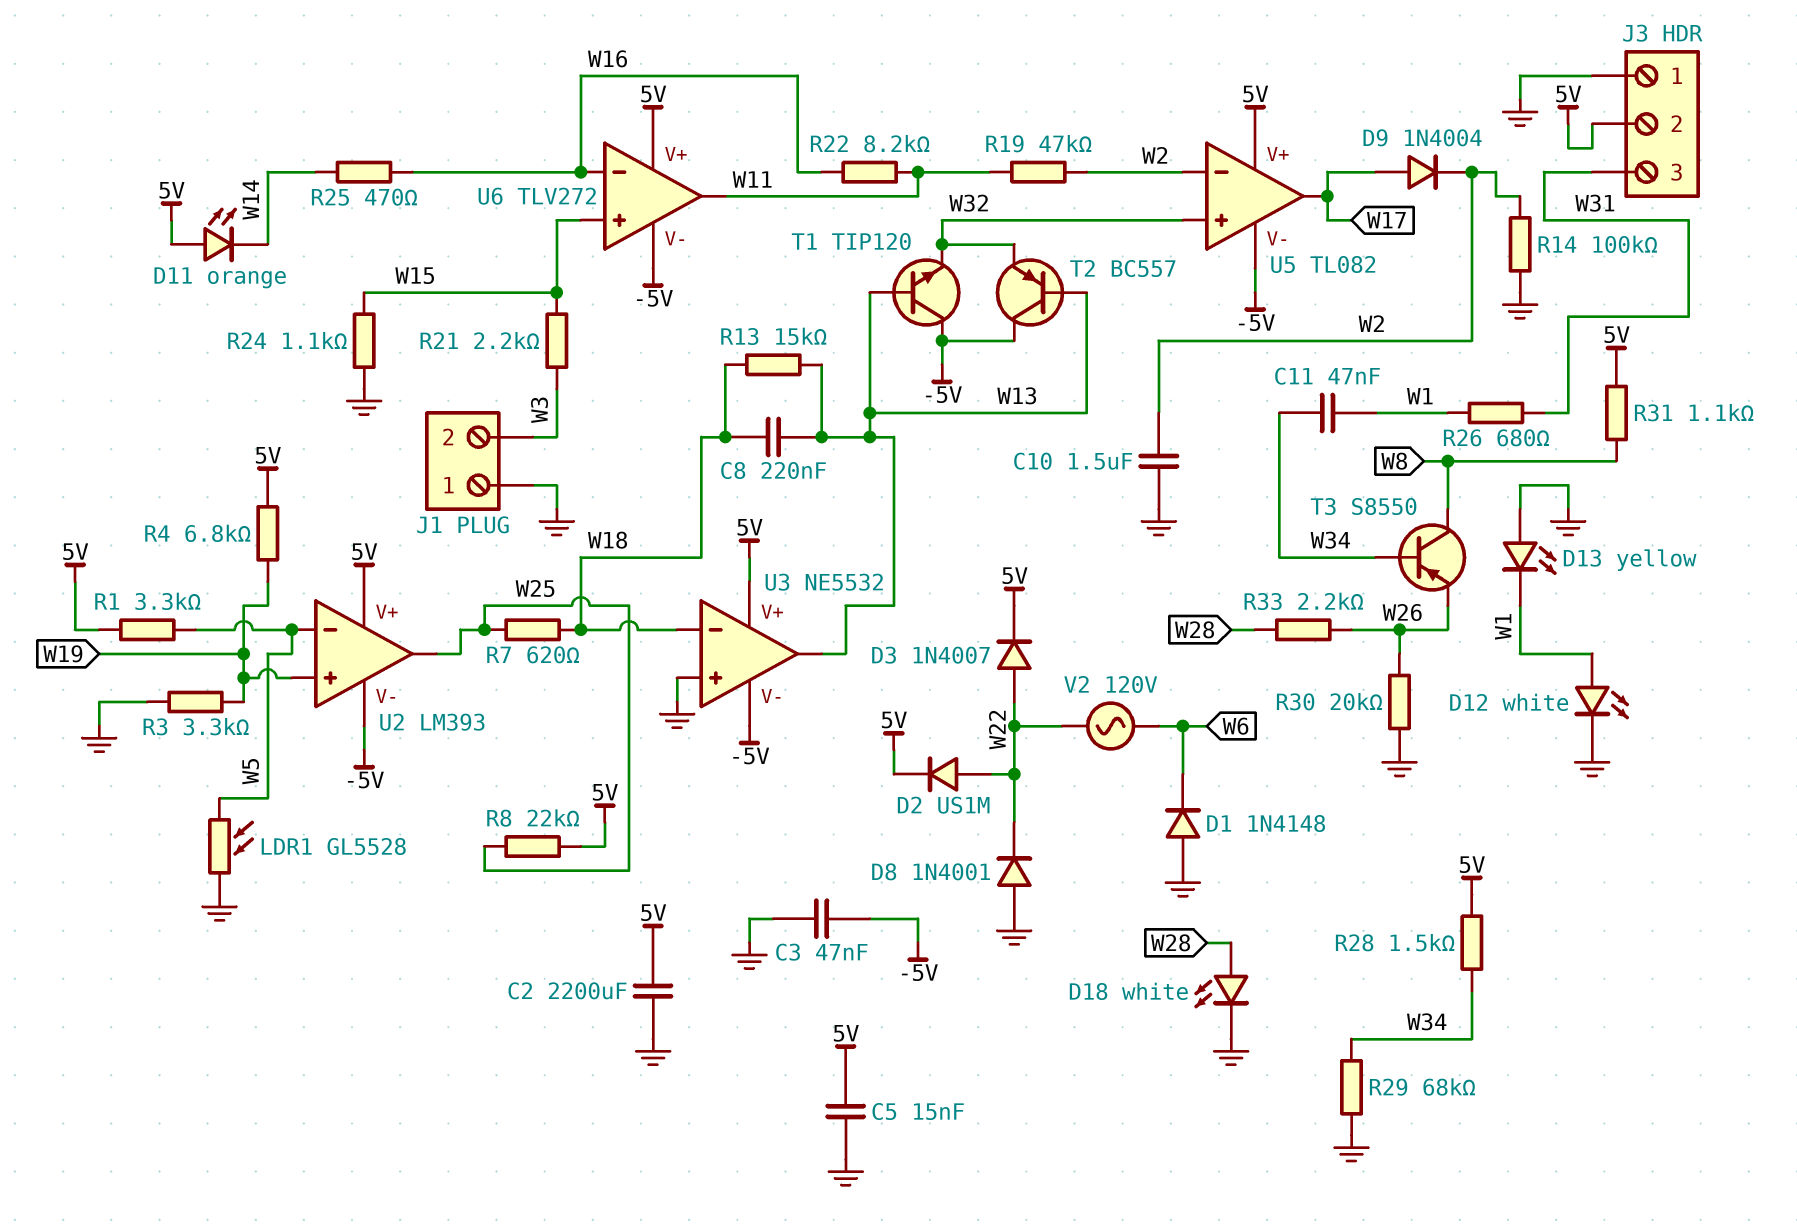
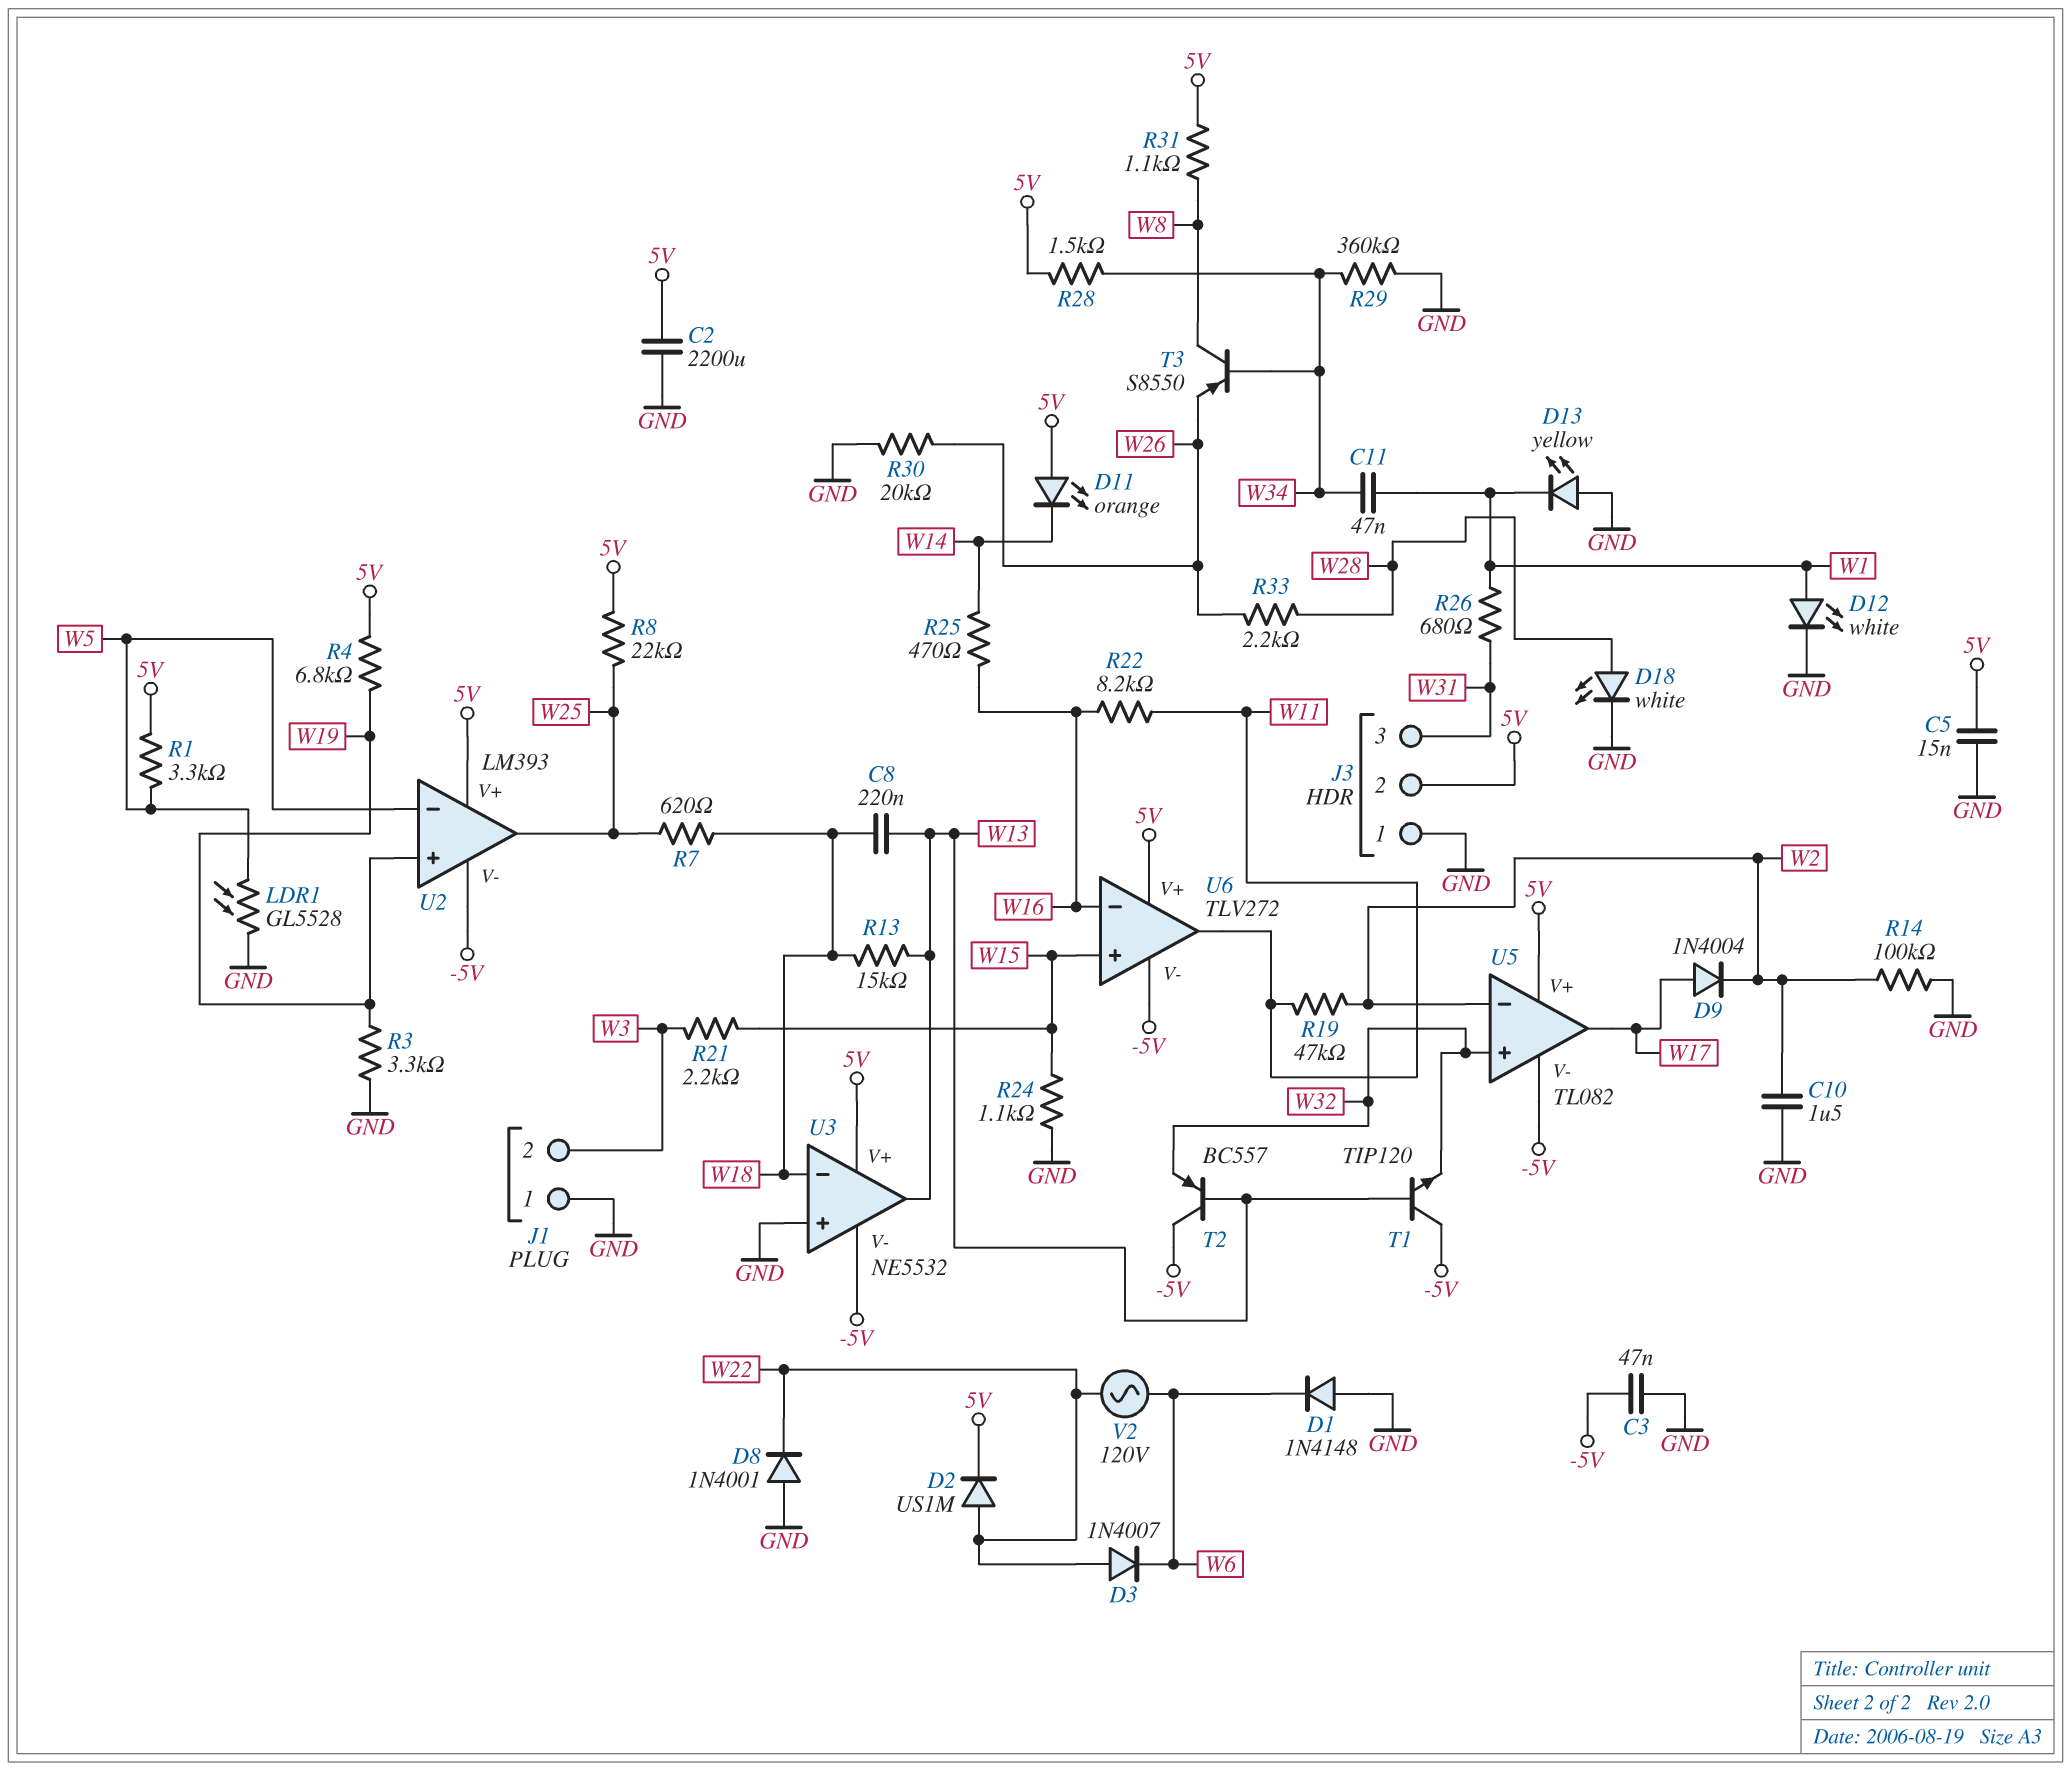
D3: diode 1N4007 (A W22, K 5V) -> diode 1N4007 (A W22, K W6)
R29: 68k (GND, W34) -> 360k (GND, W34)

